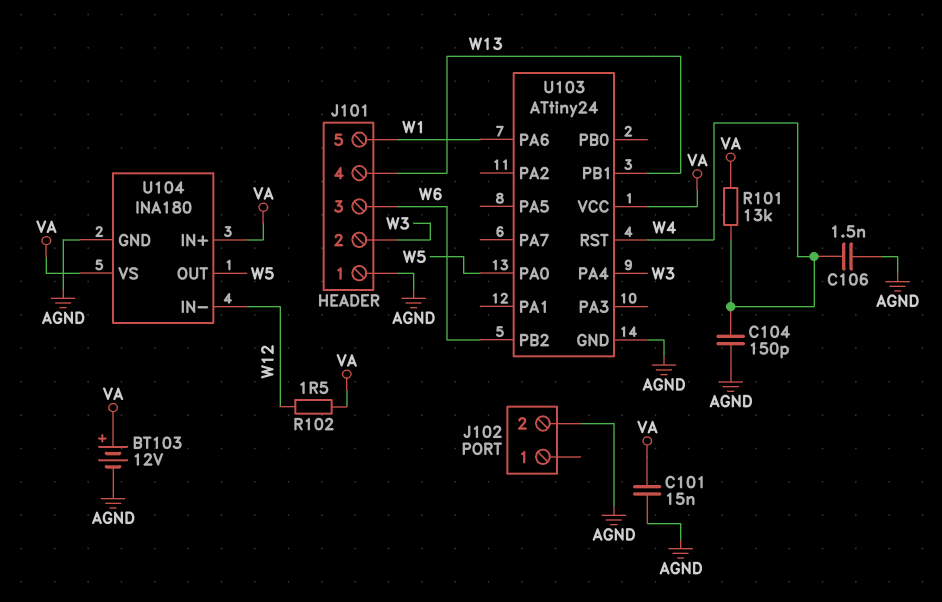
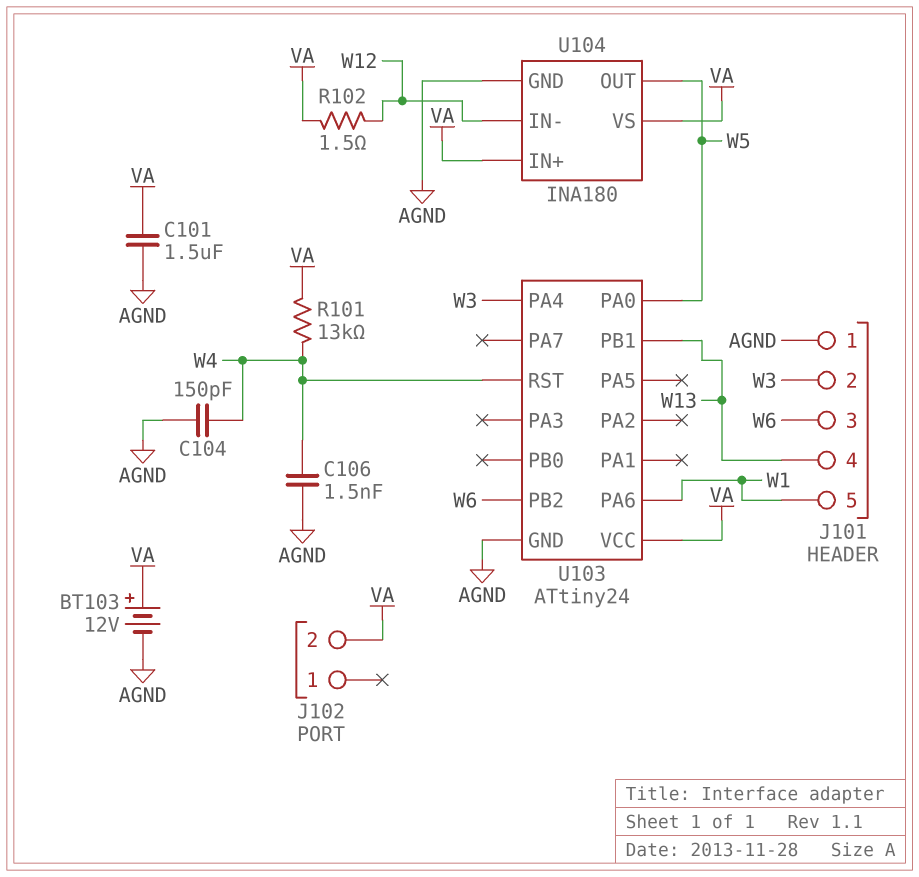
C101: 15nF (AGND, VA) -> 1.5uF (AGND, VA)
J102 pin 2: AGND -> VA

